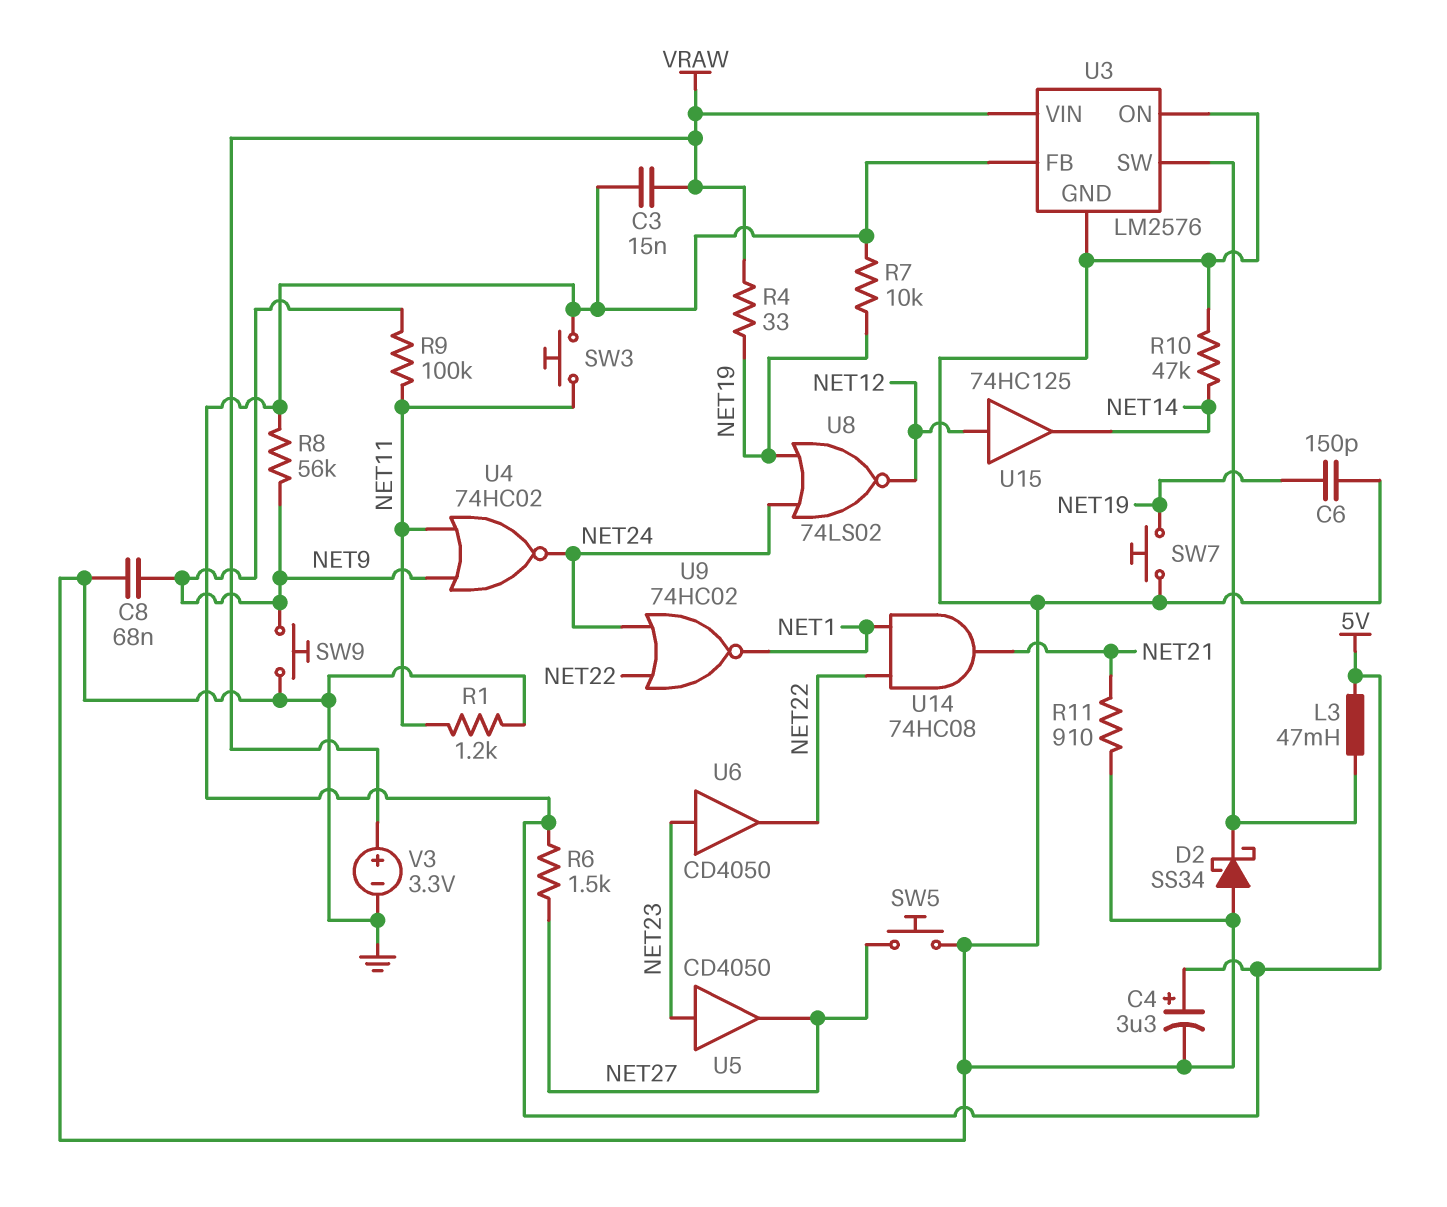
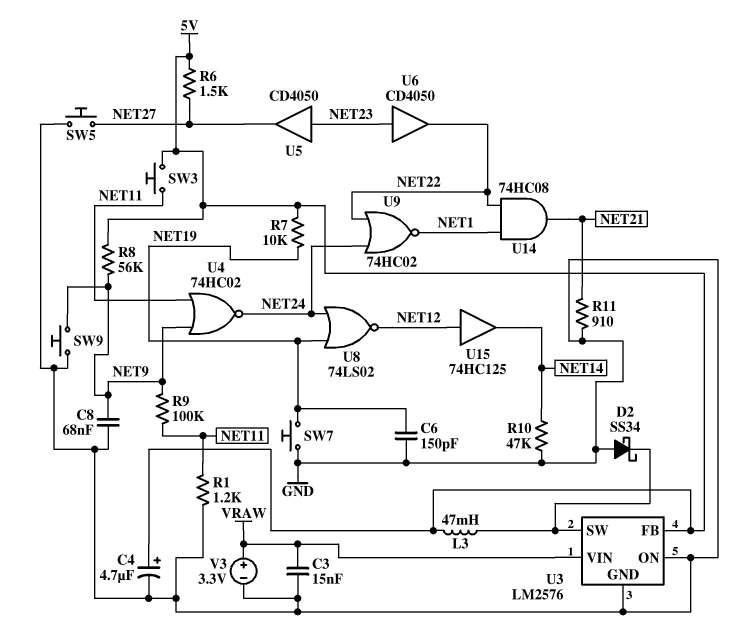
C3: 15nF (5V, VRAW) -> 15nF (GND, VRAW)
C4: 3.3uF (plus 5V, minus GND) -> 4.7uF (plus 5V, minus GND)
R4: 33 (NET19, VRAW) -> none

